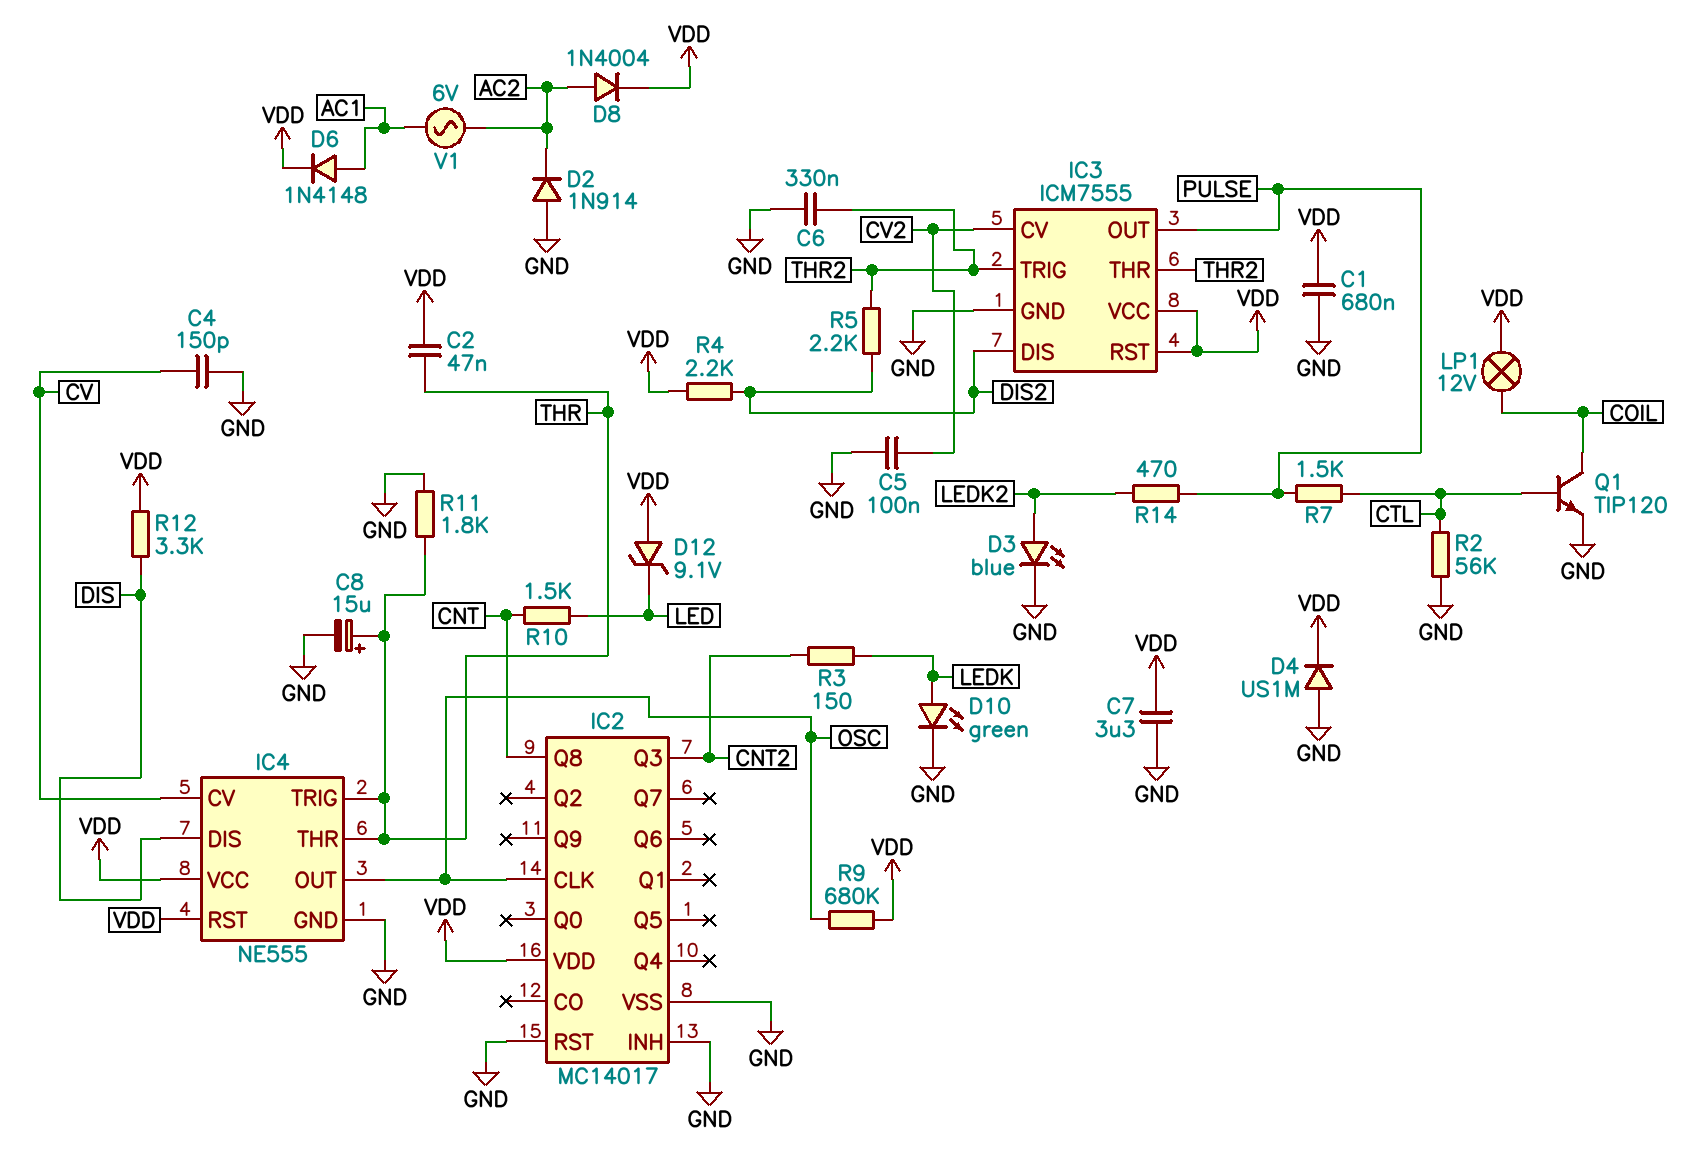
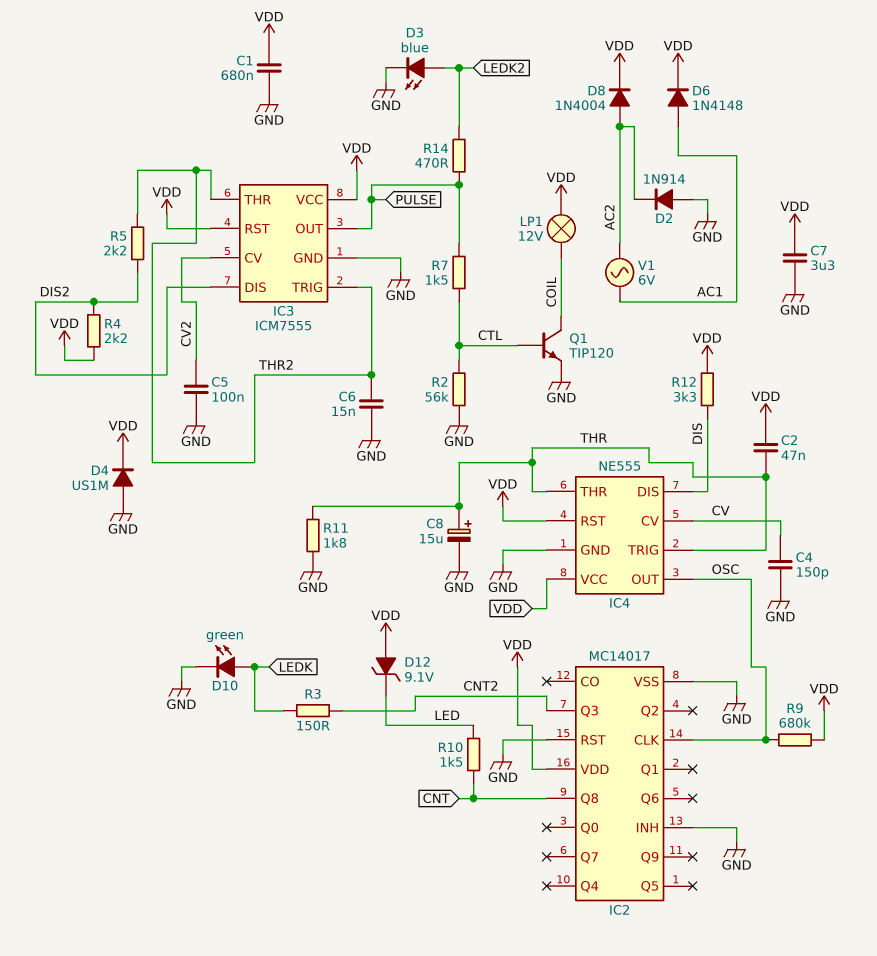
C6: 330nF (GND, THR2) -> 15nF (GND, THR2)

